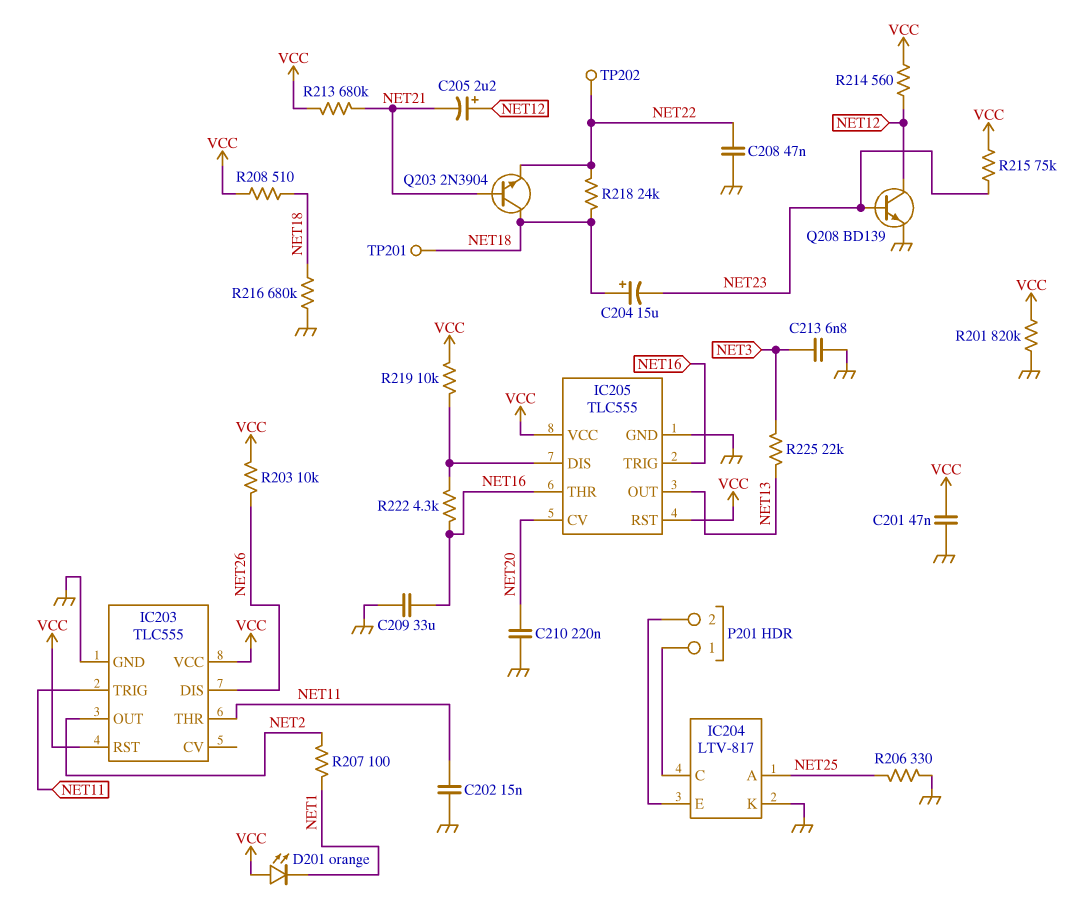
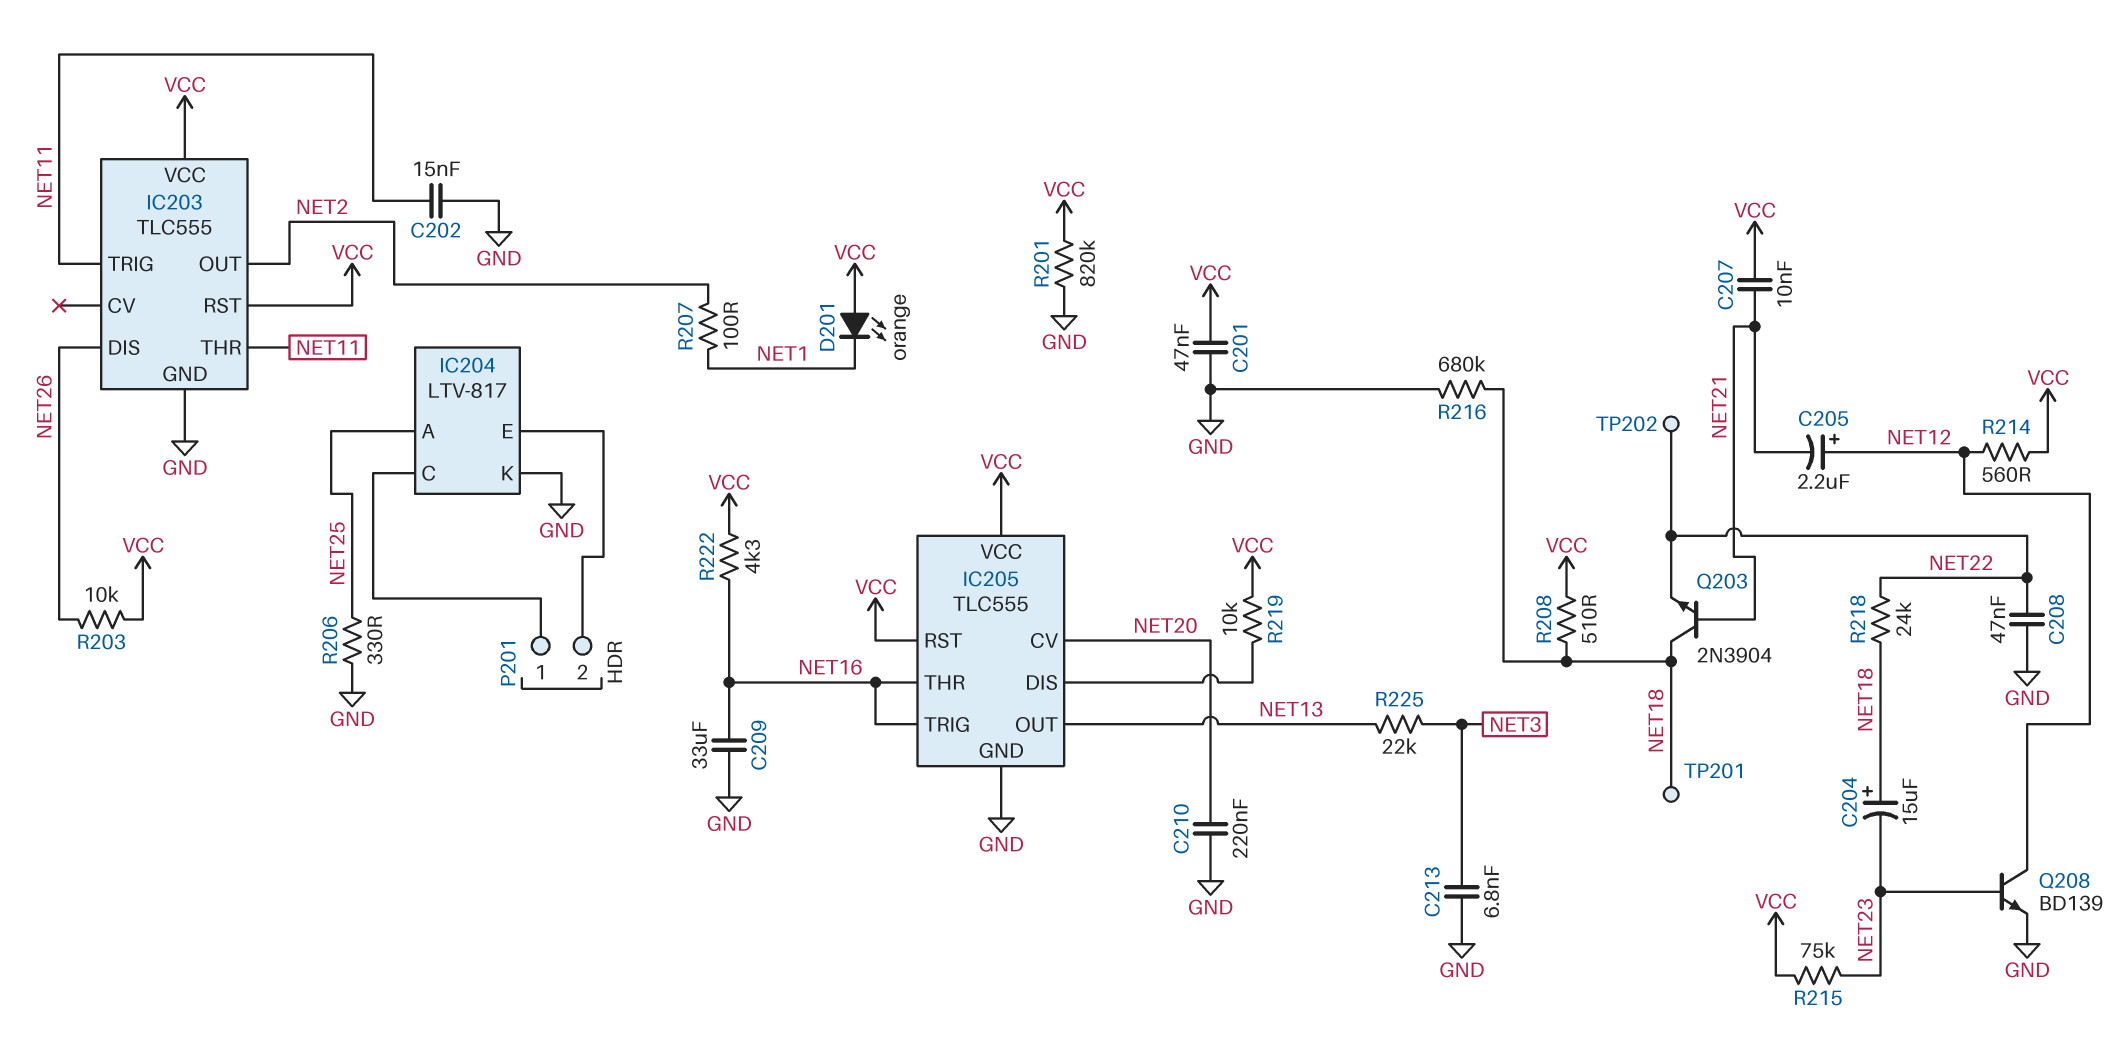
C207: none -> 10nF (NET21, VCC)
R213: 680k (NET21, VCC) -> none
R222: 4.3k (IC205/DIS, NET16) -> 4.3k (NET16, VCC)

